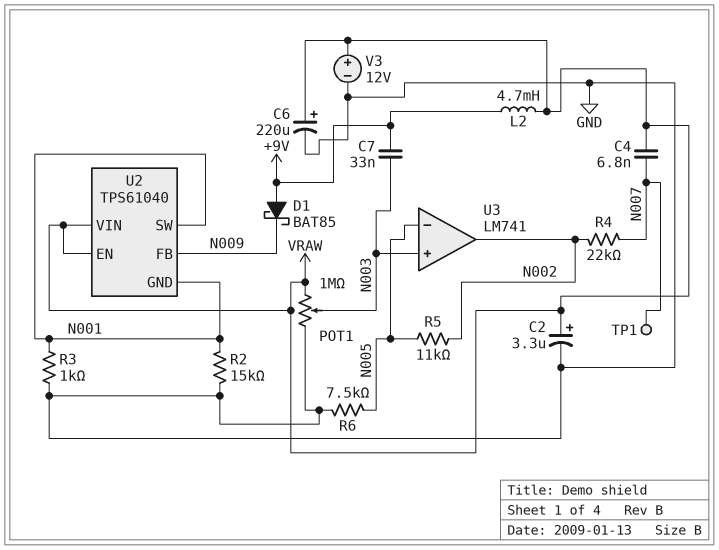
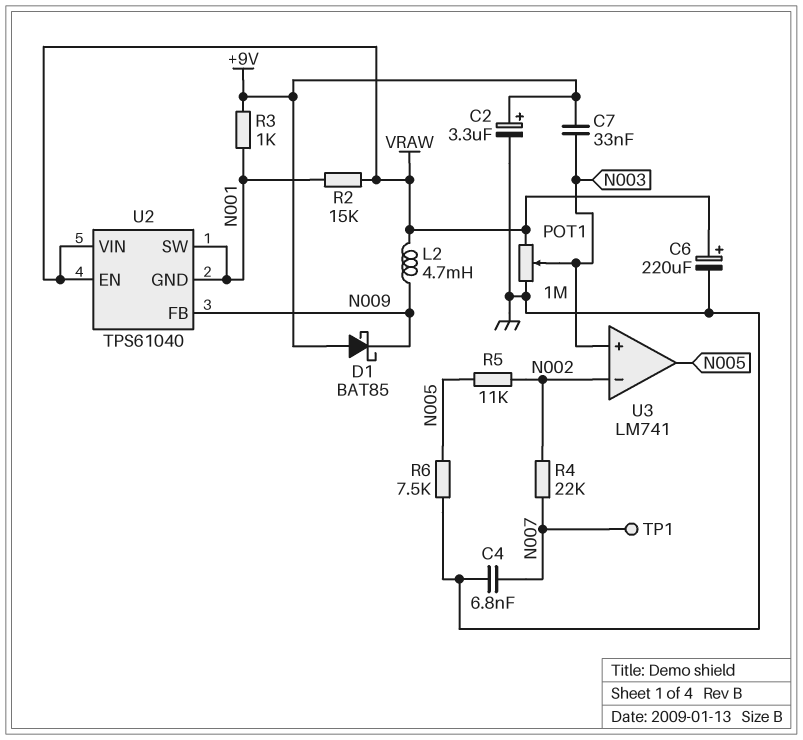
C2: 3.3uF (plus VRAW, minus GND) -> 3.3uF (plus +9V, minus GND)
C4: 6.8nF (N007, VRAW) -> 6.8nF (GND, N007)
L2: 4.7mH (+9V, VRAW) -> 4.7mH (N009, VRAW)
R2: 15k (GND, N001) -> 15k (N001, VRAW)
R3: 1k (GND, N001) -> 1k (+9V, N001)
U3 pin in-: N005 -> N002
U3 pin out: N002 -> N005
V3: 12V (plus VRAW, minus GND) -> none

